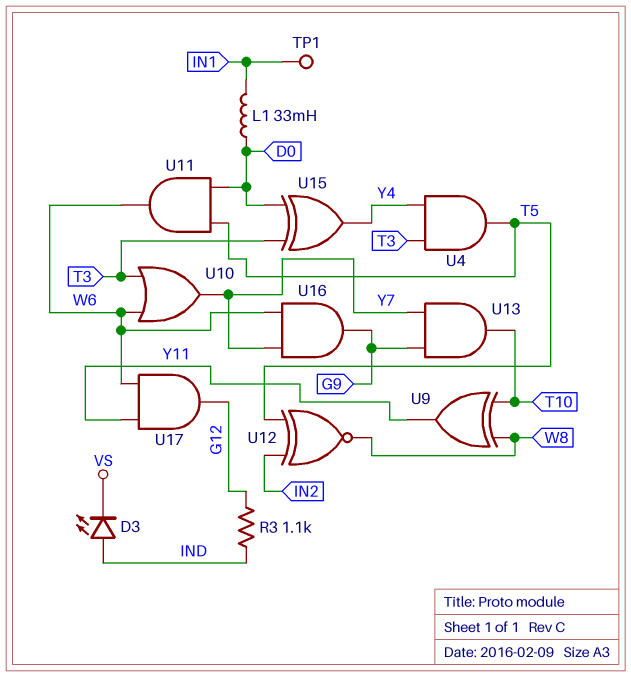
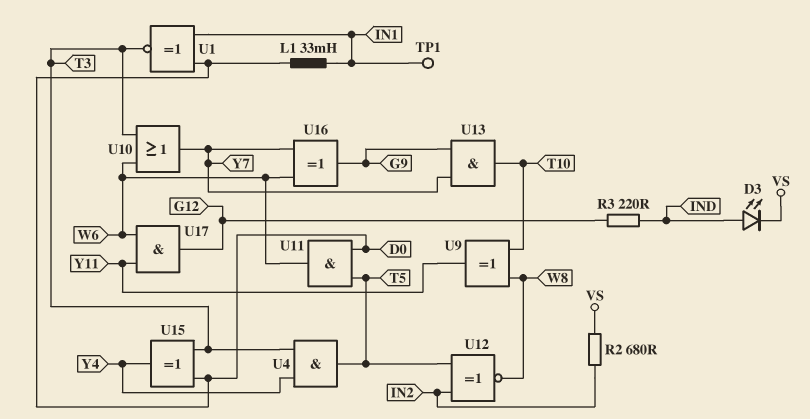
R2: none -> 680 (IN2, VS)
R3: 1.1k (G12, IND) -> 220 (G12, IND)
U1: none -> XNOR (in D0, in IN1, out T3)
U16: AND (in W6, in Y7, out G9) -> XOR (in W6, in Y7, out G9)

